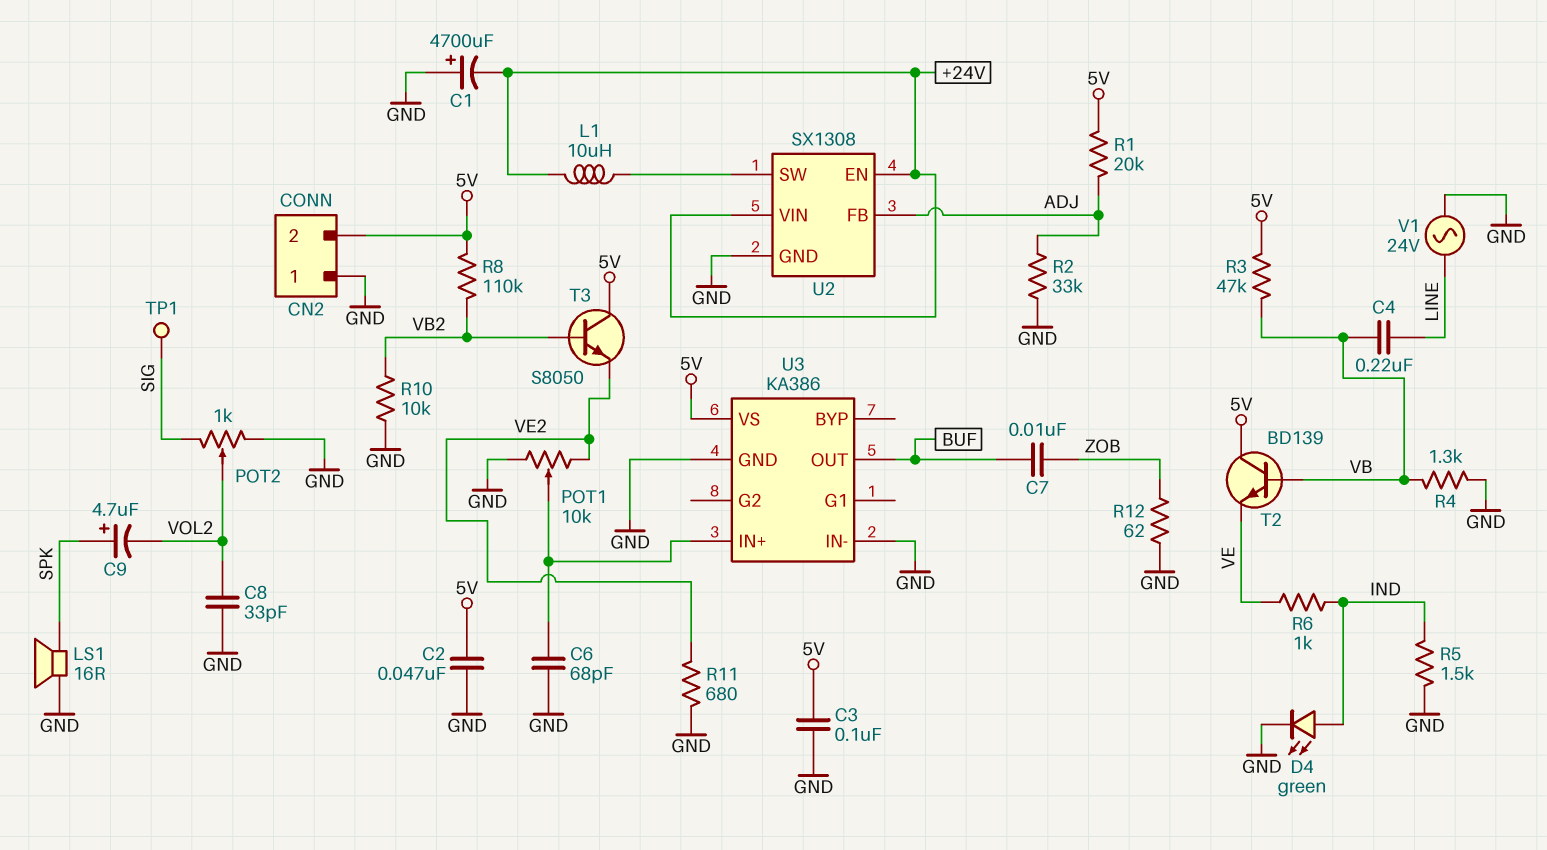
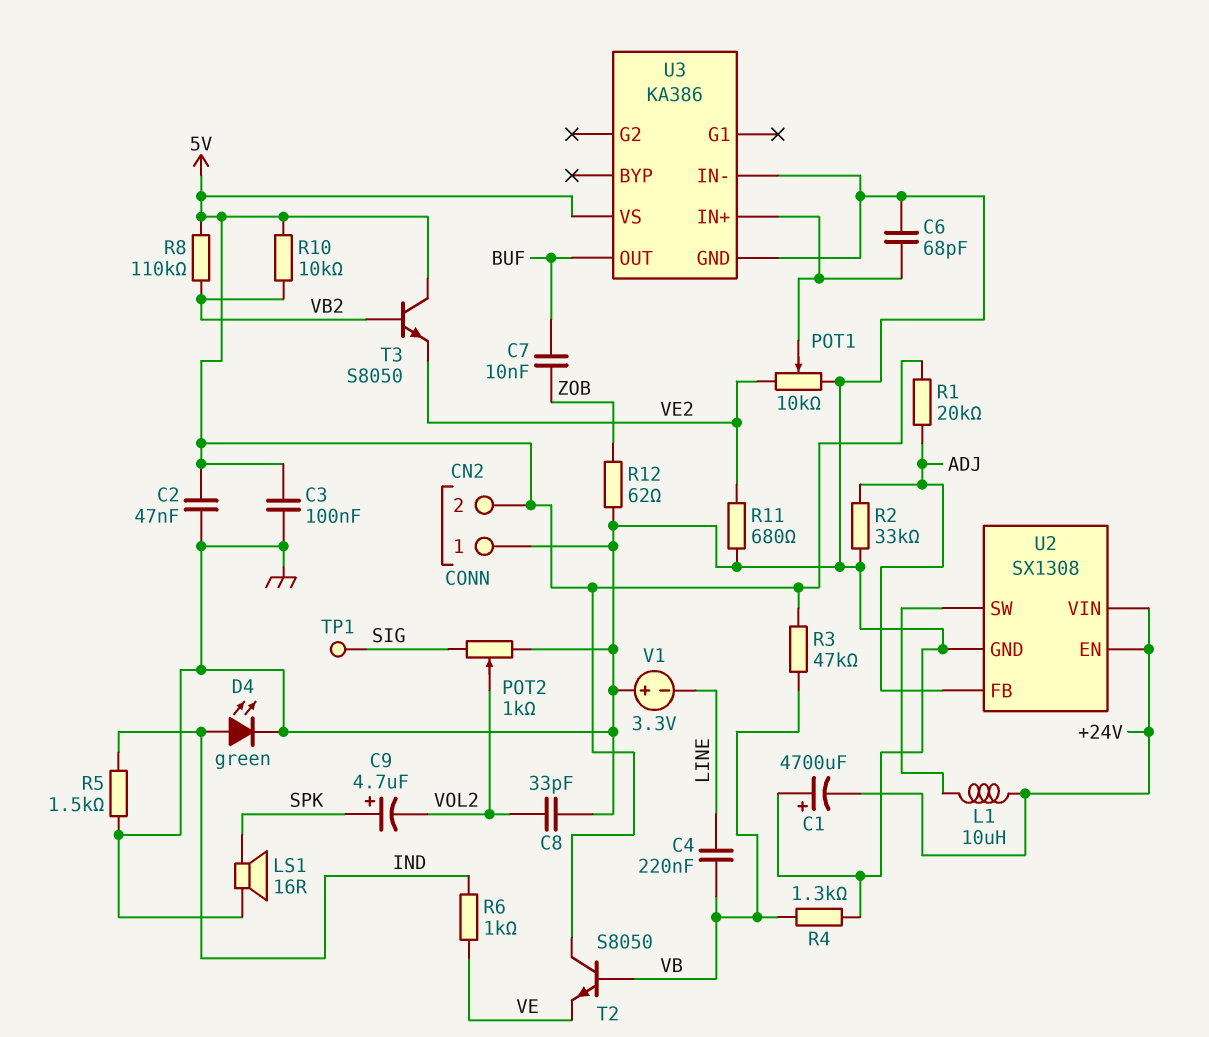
R10: 10k (GND, VB2) -> 10k (5V, VB2)
T2: NPN BD139 (B VB, C 5V, E VE) -> NPN S8050 (B VB, C 5V, E VE)
V1: AC 24V (GND, LINE) -> 3.3V (plus GND, minus LINE)

